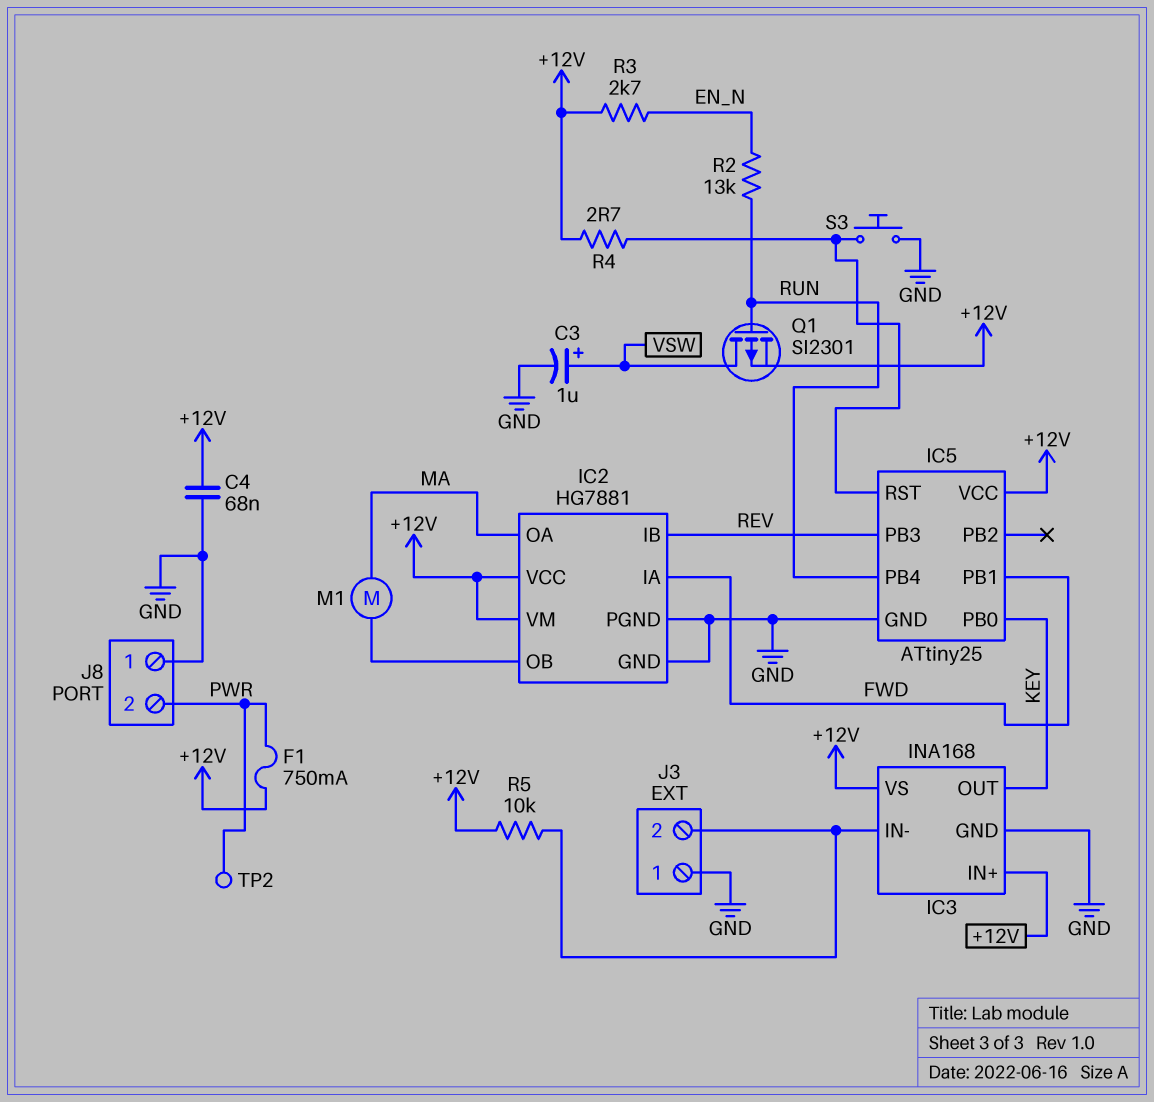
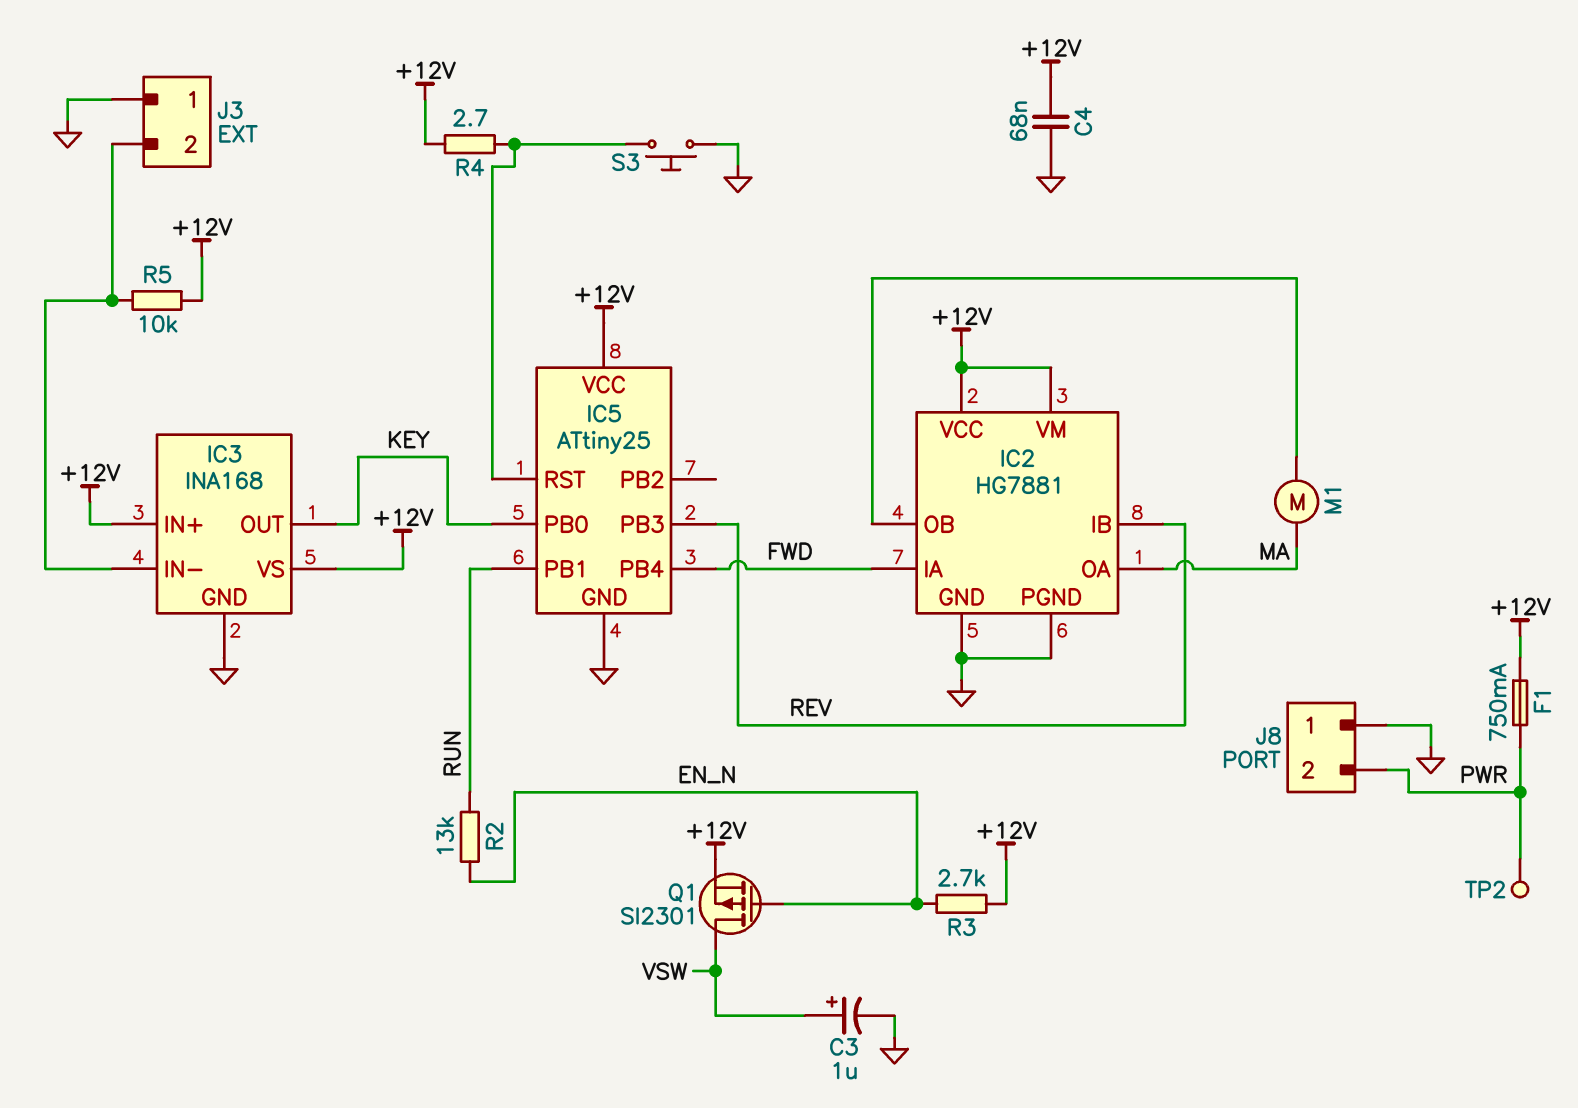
IC5 pin PB1: FWD -> RUN
IC5 pin PB4: RUN -> FWD
Q1: PMOS SI2301 (G RUN, D VSW, S +12V) -> PMOS SI2301 (G EN_N, D VSW, S +12V)

